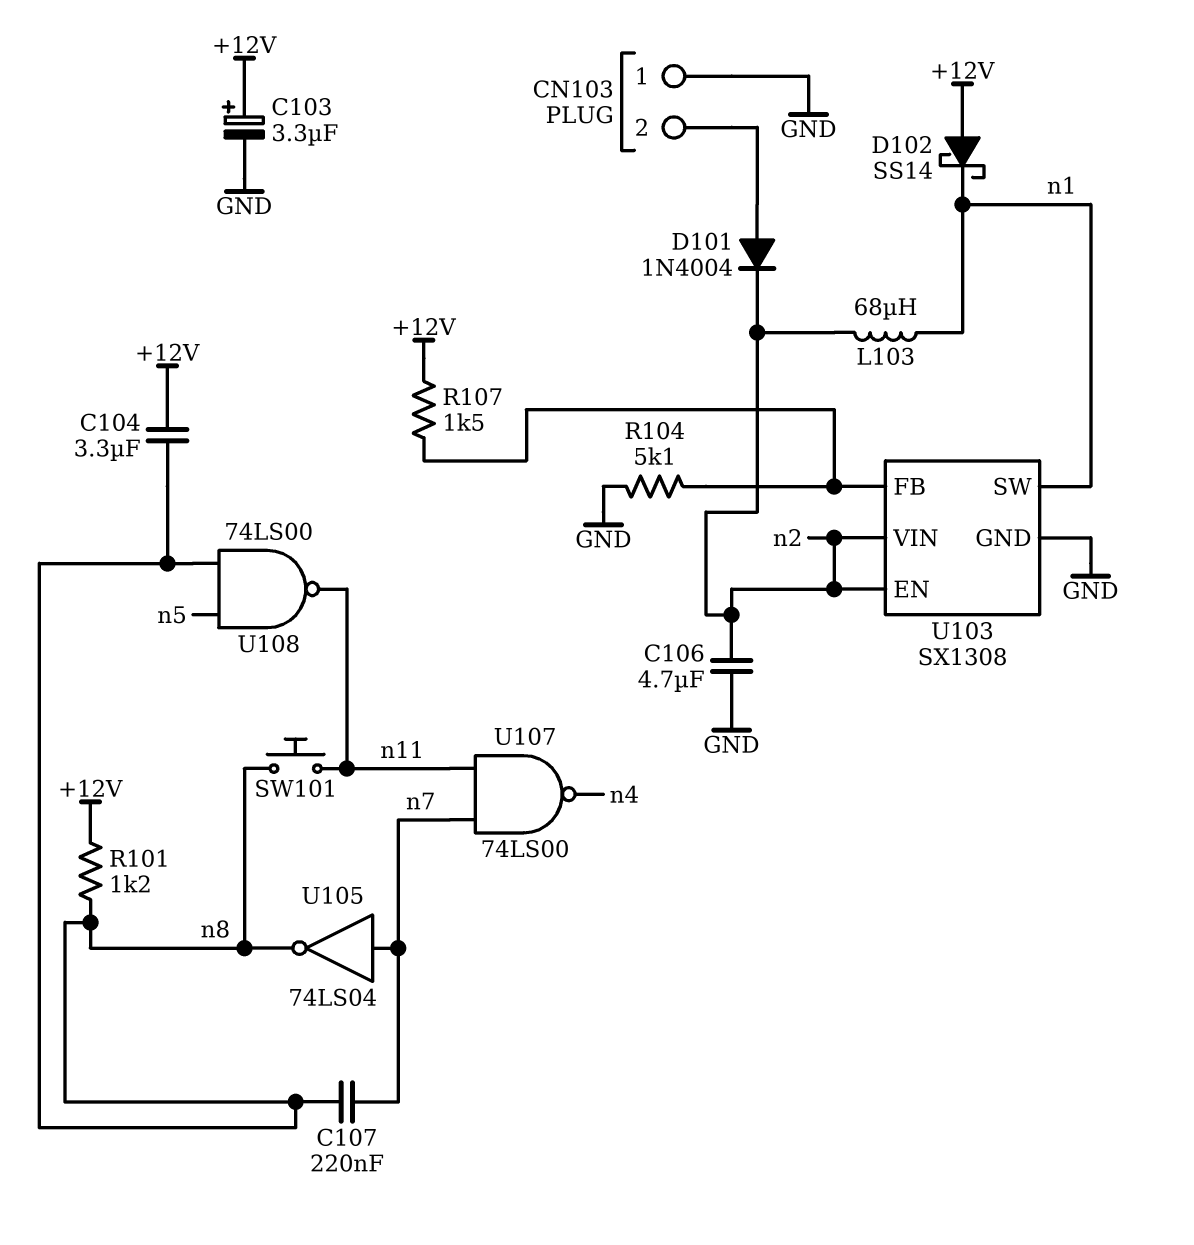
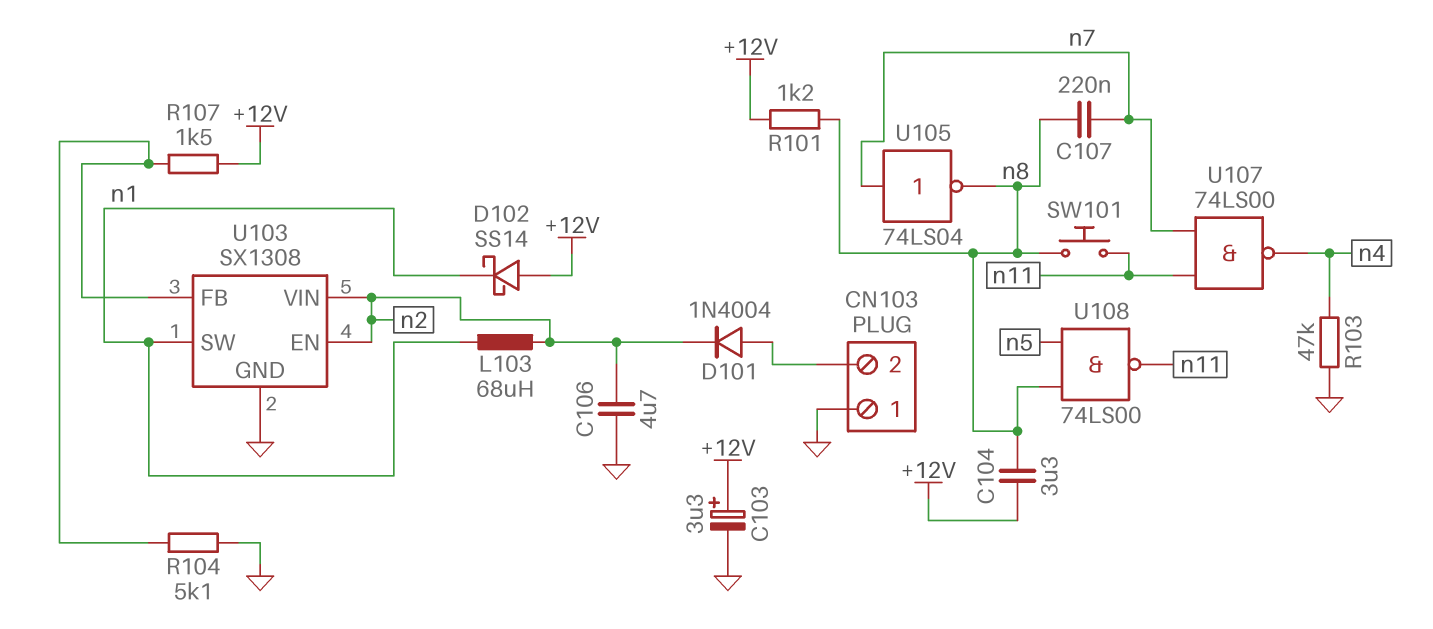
R103: none -> 47k (GND, n4)

